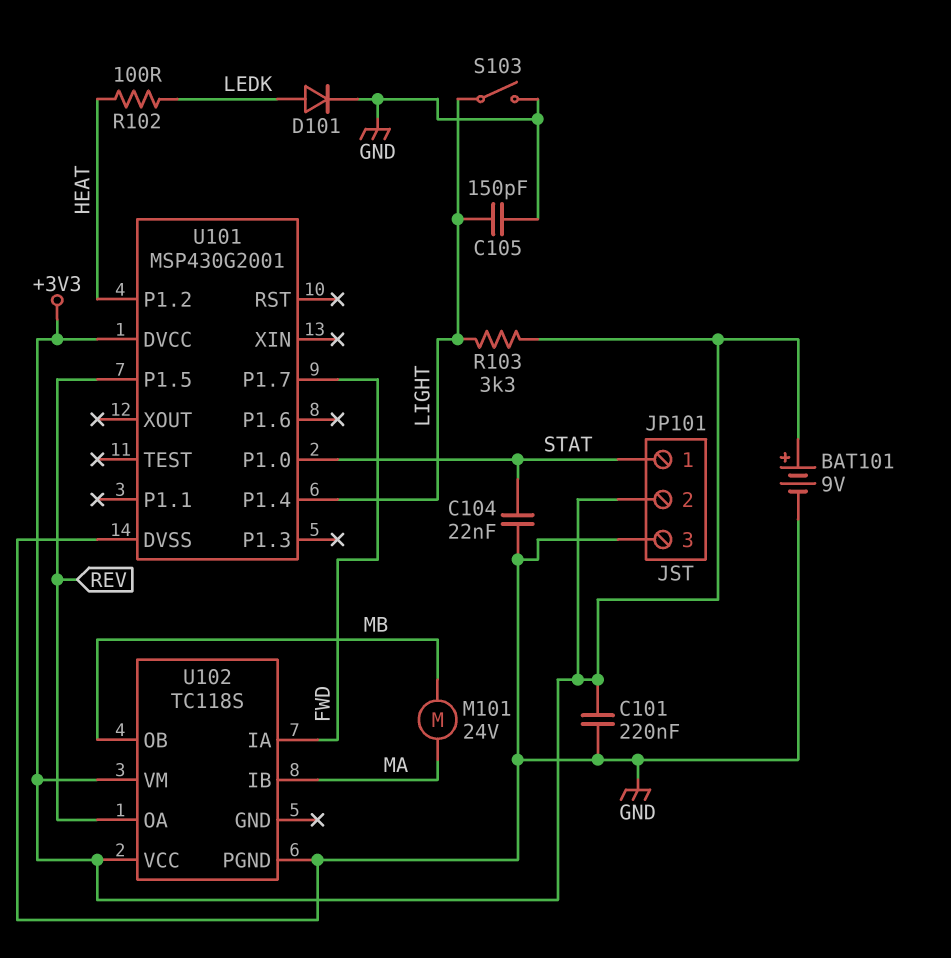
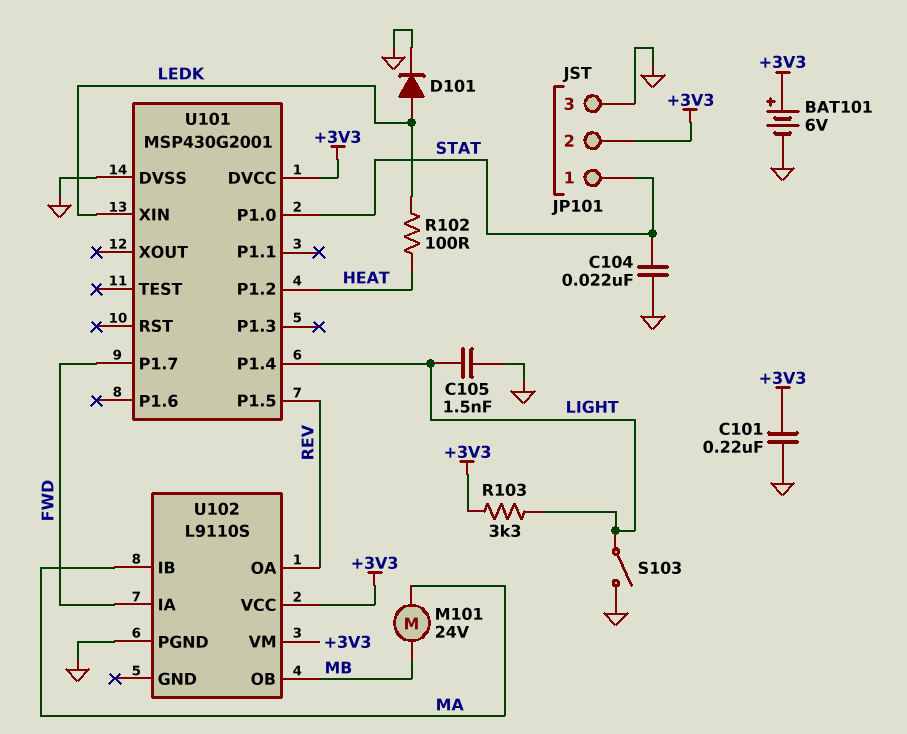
BAT101: 9V (plus +3V3, minus GND) -> 6V (plus +3V3, minus GND)
C105: 150pF (GND, LIGHT) -> 1.5nF (GND, LIGHT)
U101 pin XIN: none -> LEDK
U102: TC118S -> L9110S

